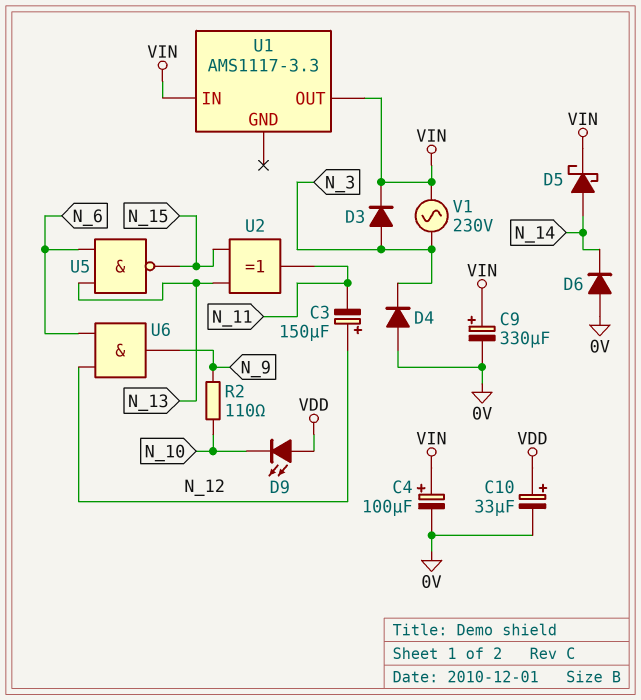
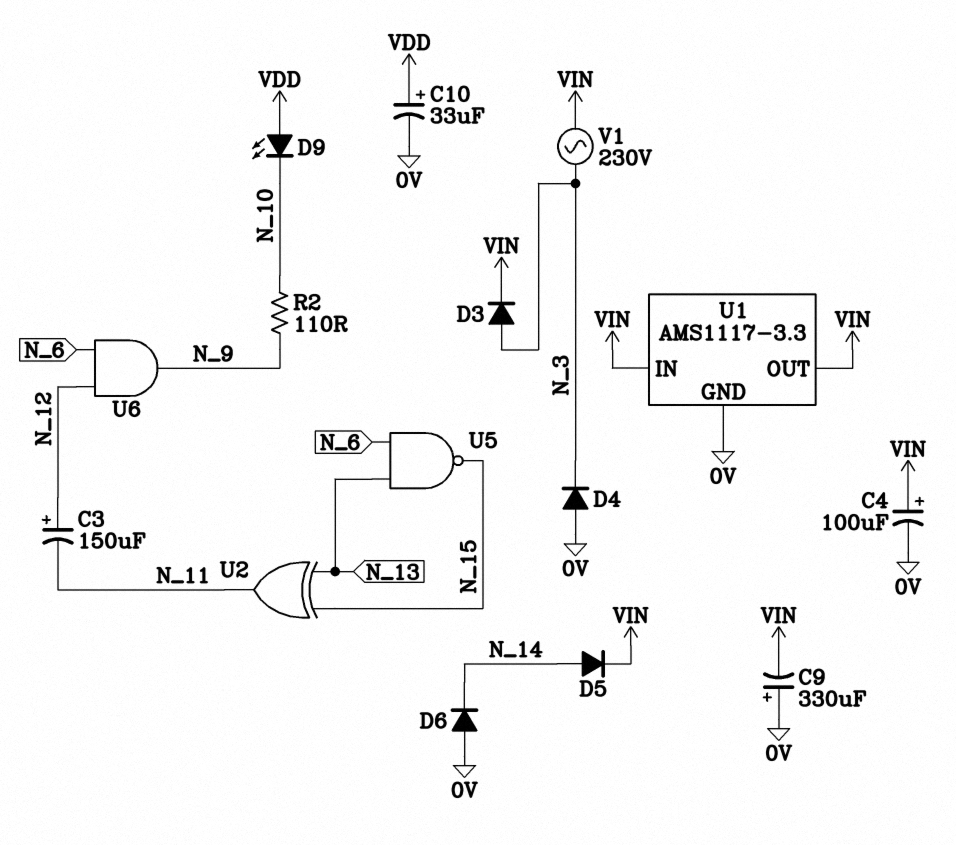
C9: 330uF (plus VIN, minus 0V) -> 330uF (plus 0V, minus VIN)
D5: schottky (A N_14, K VIN) -> diode (A N_14, K VIN)
U1 pin GND: none -> 0V

